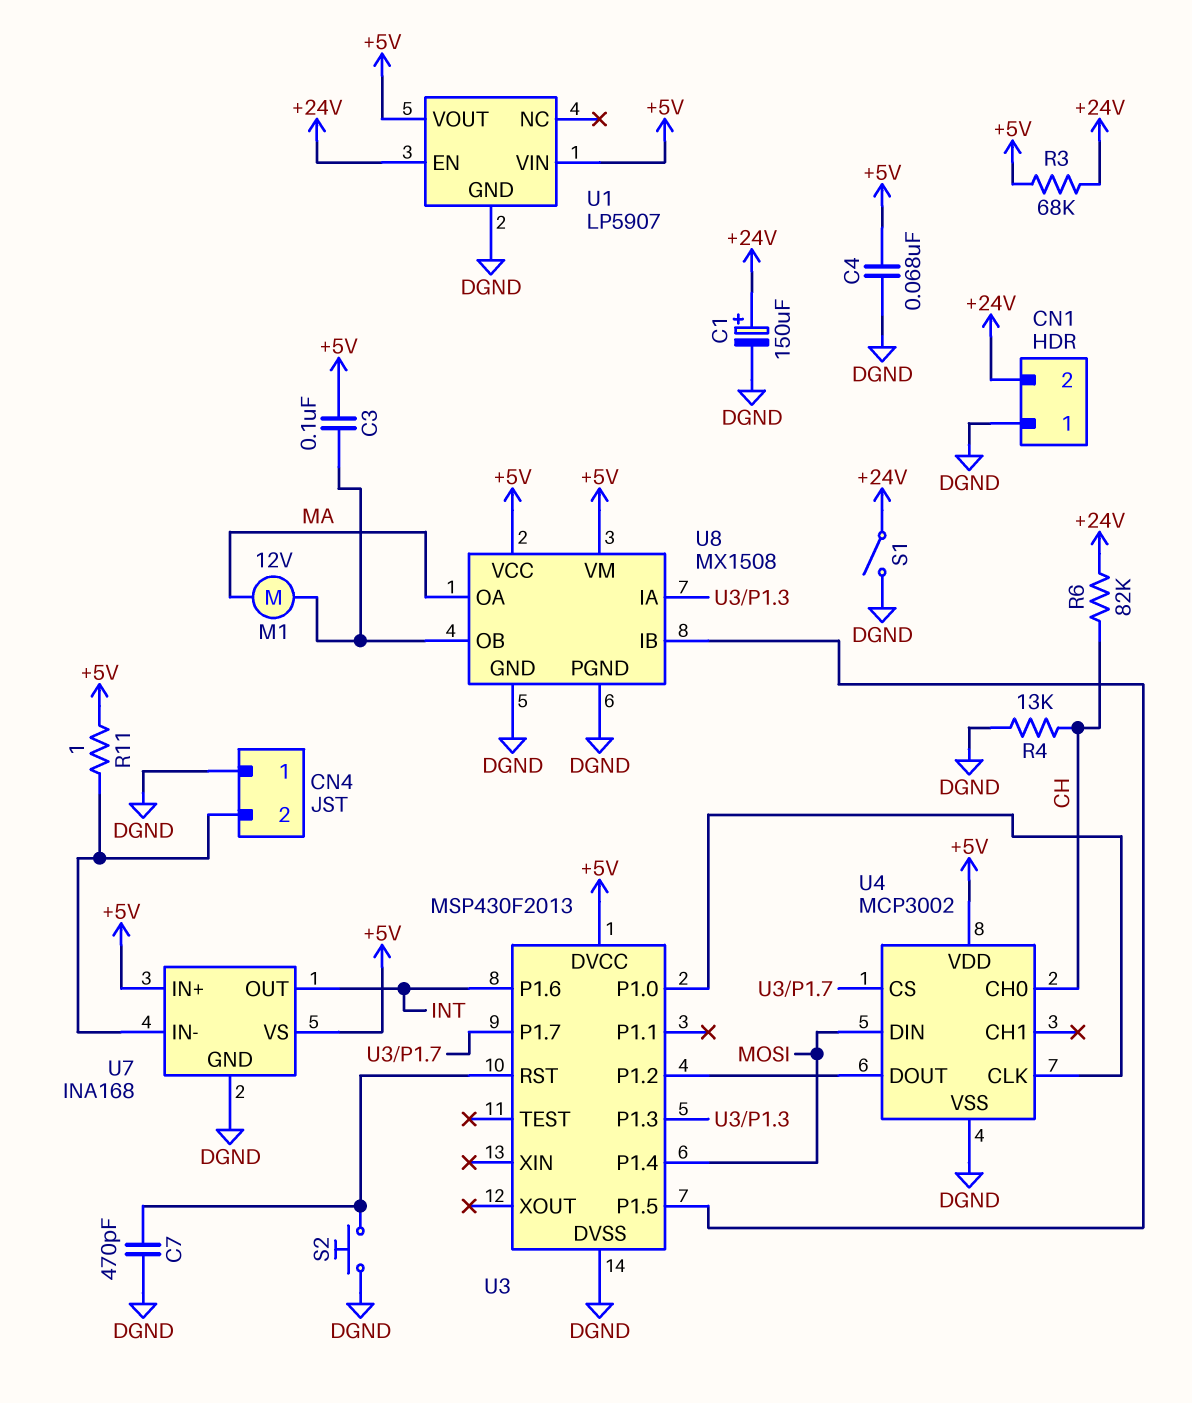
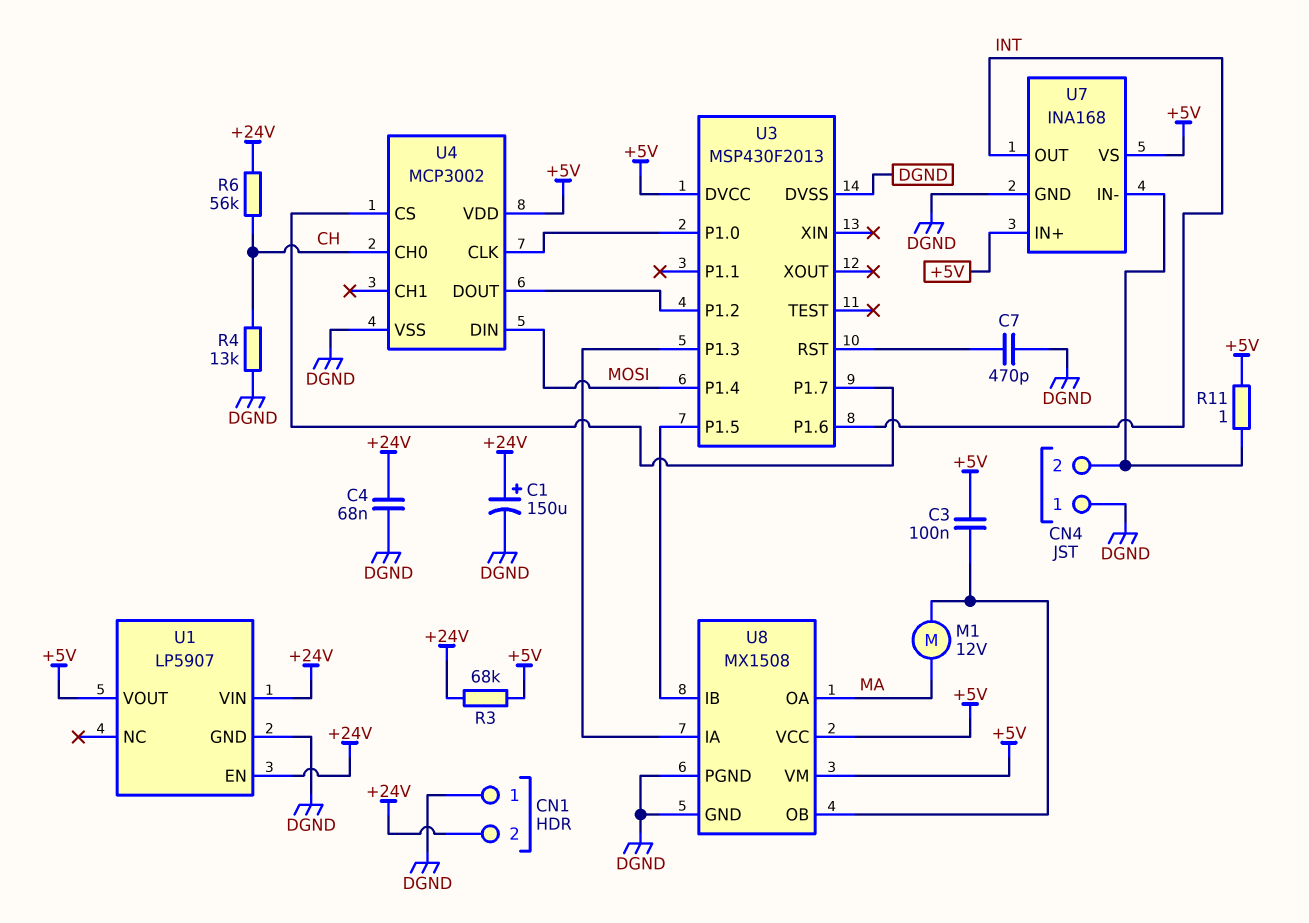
C4: 68nF (+5V, DGND) -> 68nF (+24V, DGND)
R6: 82k (+24V, CH) -> 56k (+24V, CH)
S1: switch (+24V, DGND) -> none
S2: button (DGND, U3/RST) -> none
U1 pin VIN: +5V -> +24V

